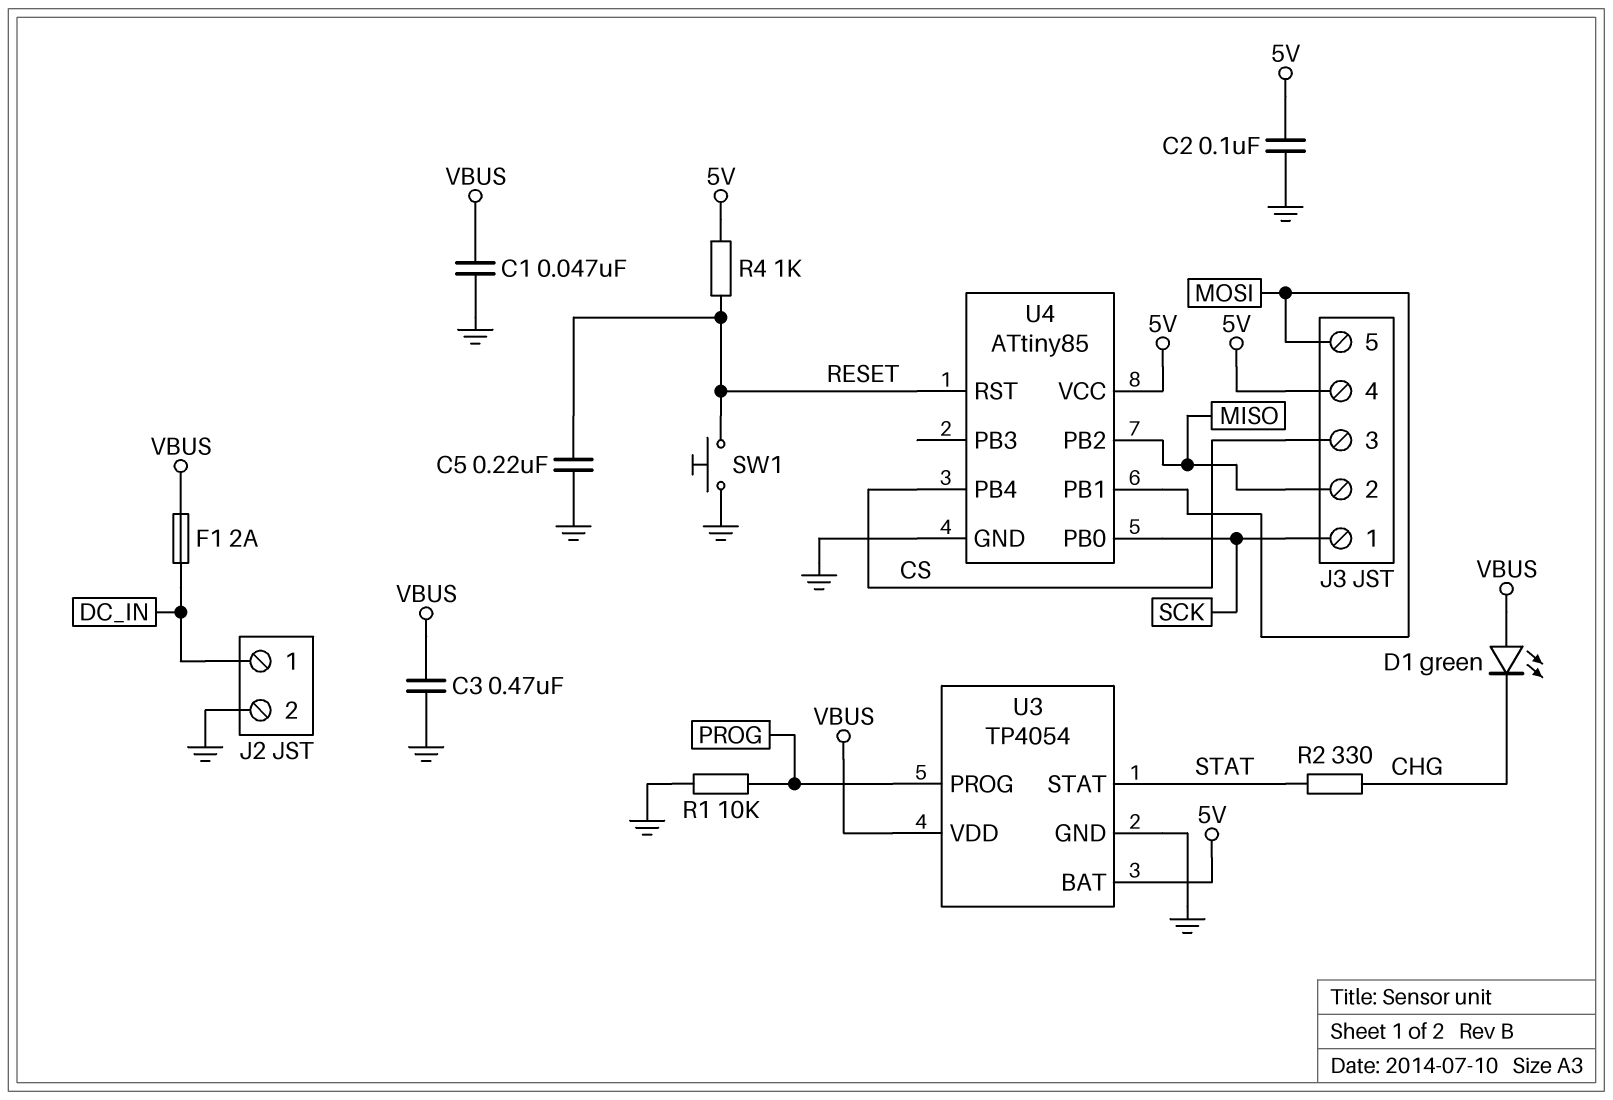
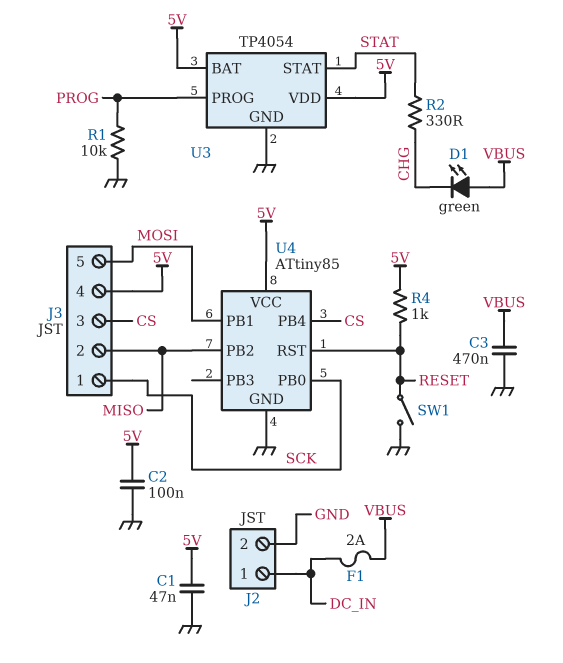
C1: 47nF (GND, VBUS) -> 47nF (5V, GND)
C5: 220nF (GND, RESET) -> none
SW1: button (GND, RESET) -> switch (GND, RESET)
U3 pin VDD: VBUS -> 5V

